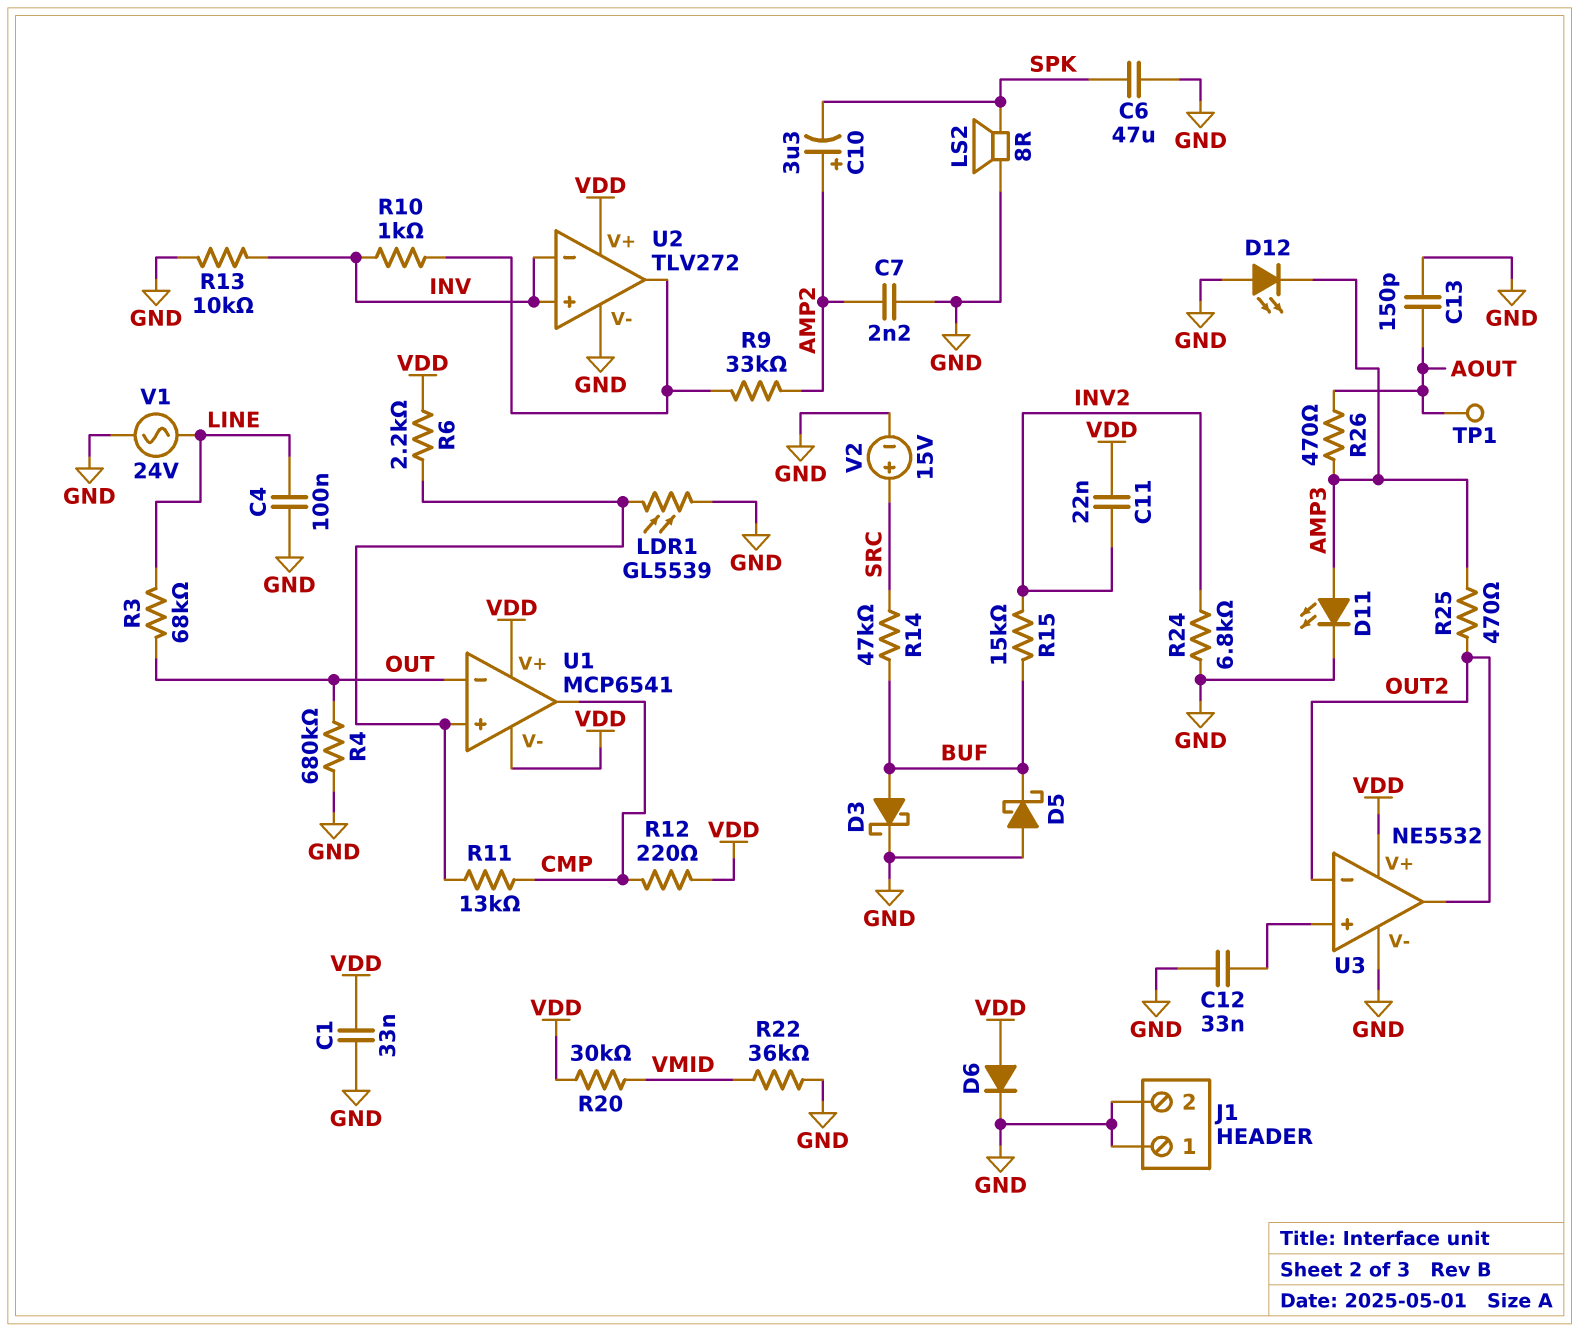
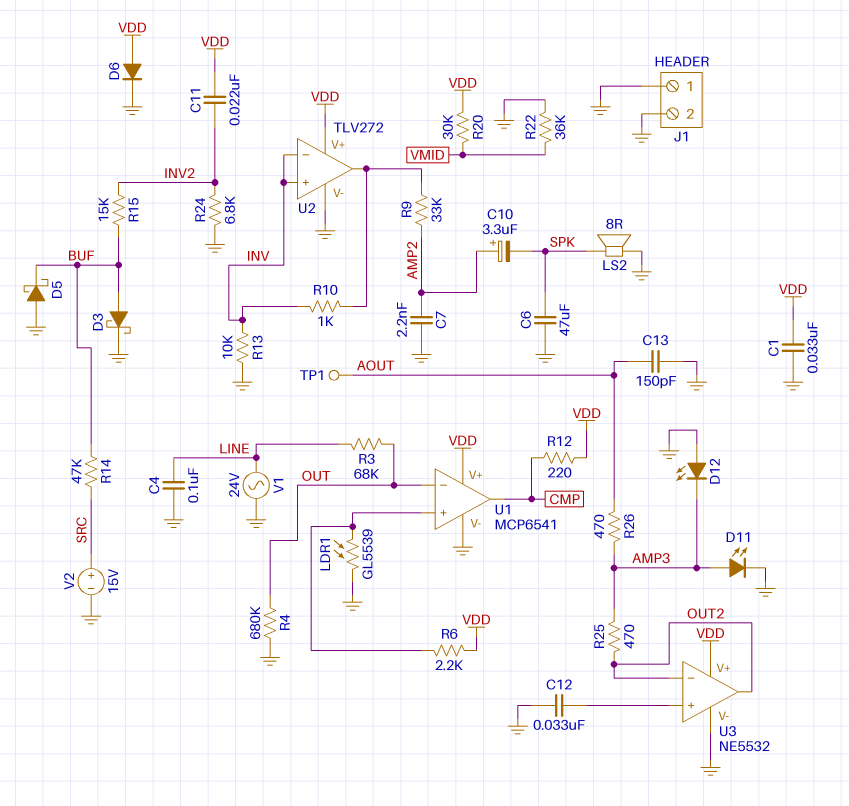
R11: 13k (CMP, U1/in+) -> none
U1 pin V-: VDD -> GND

